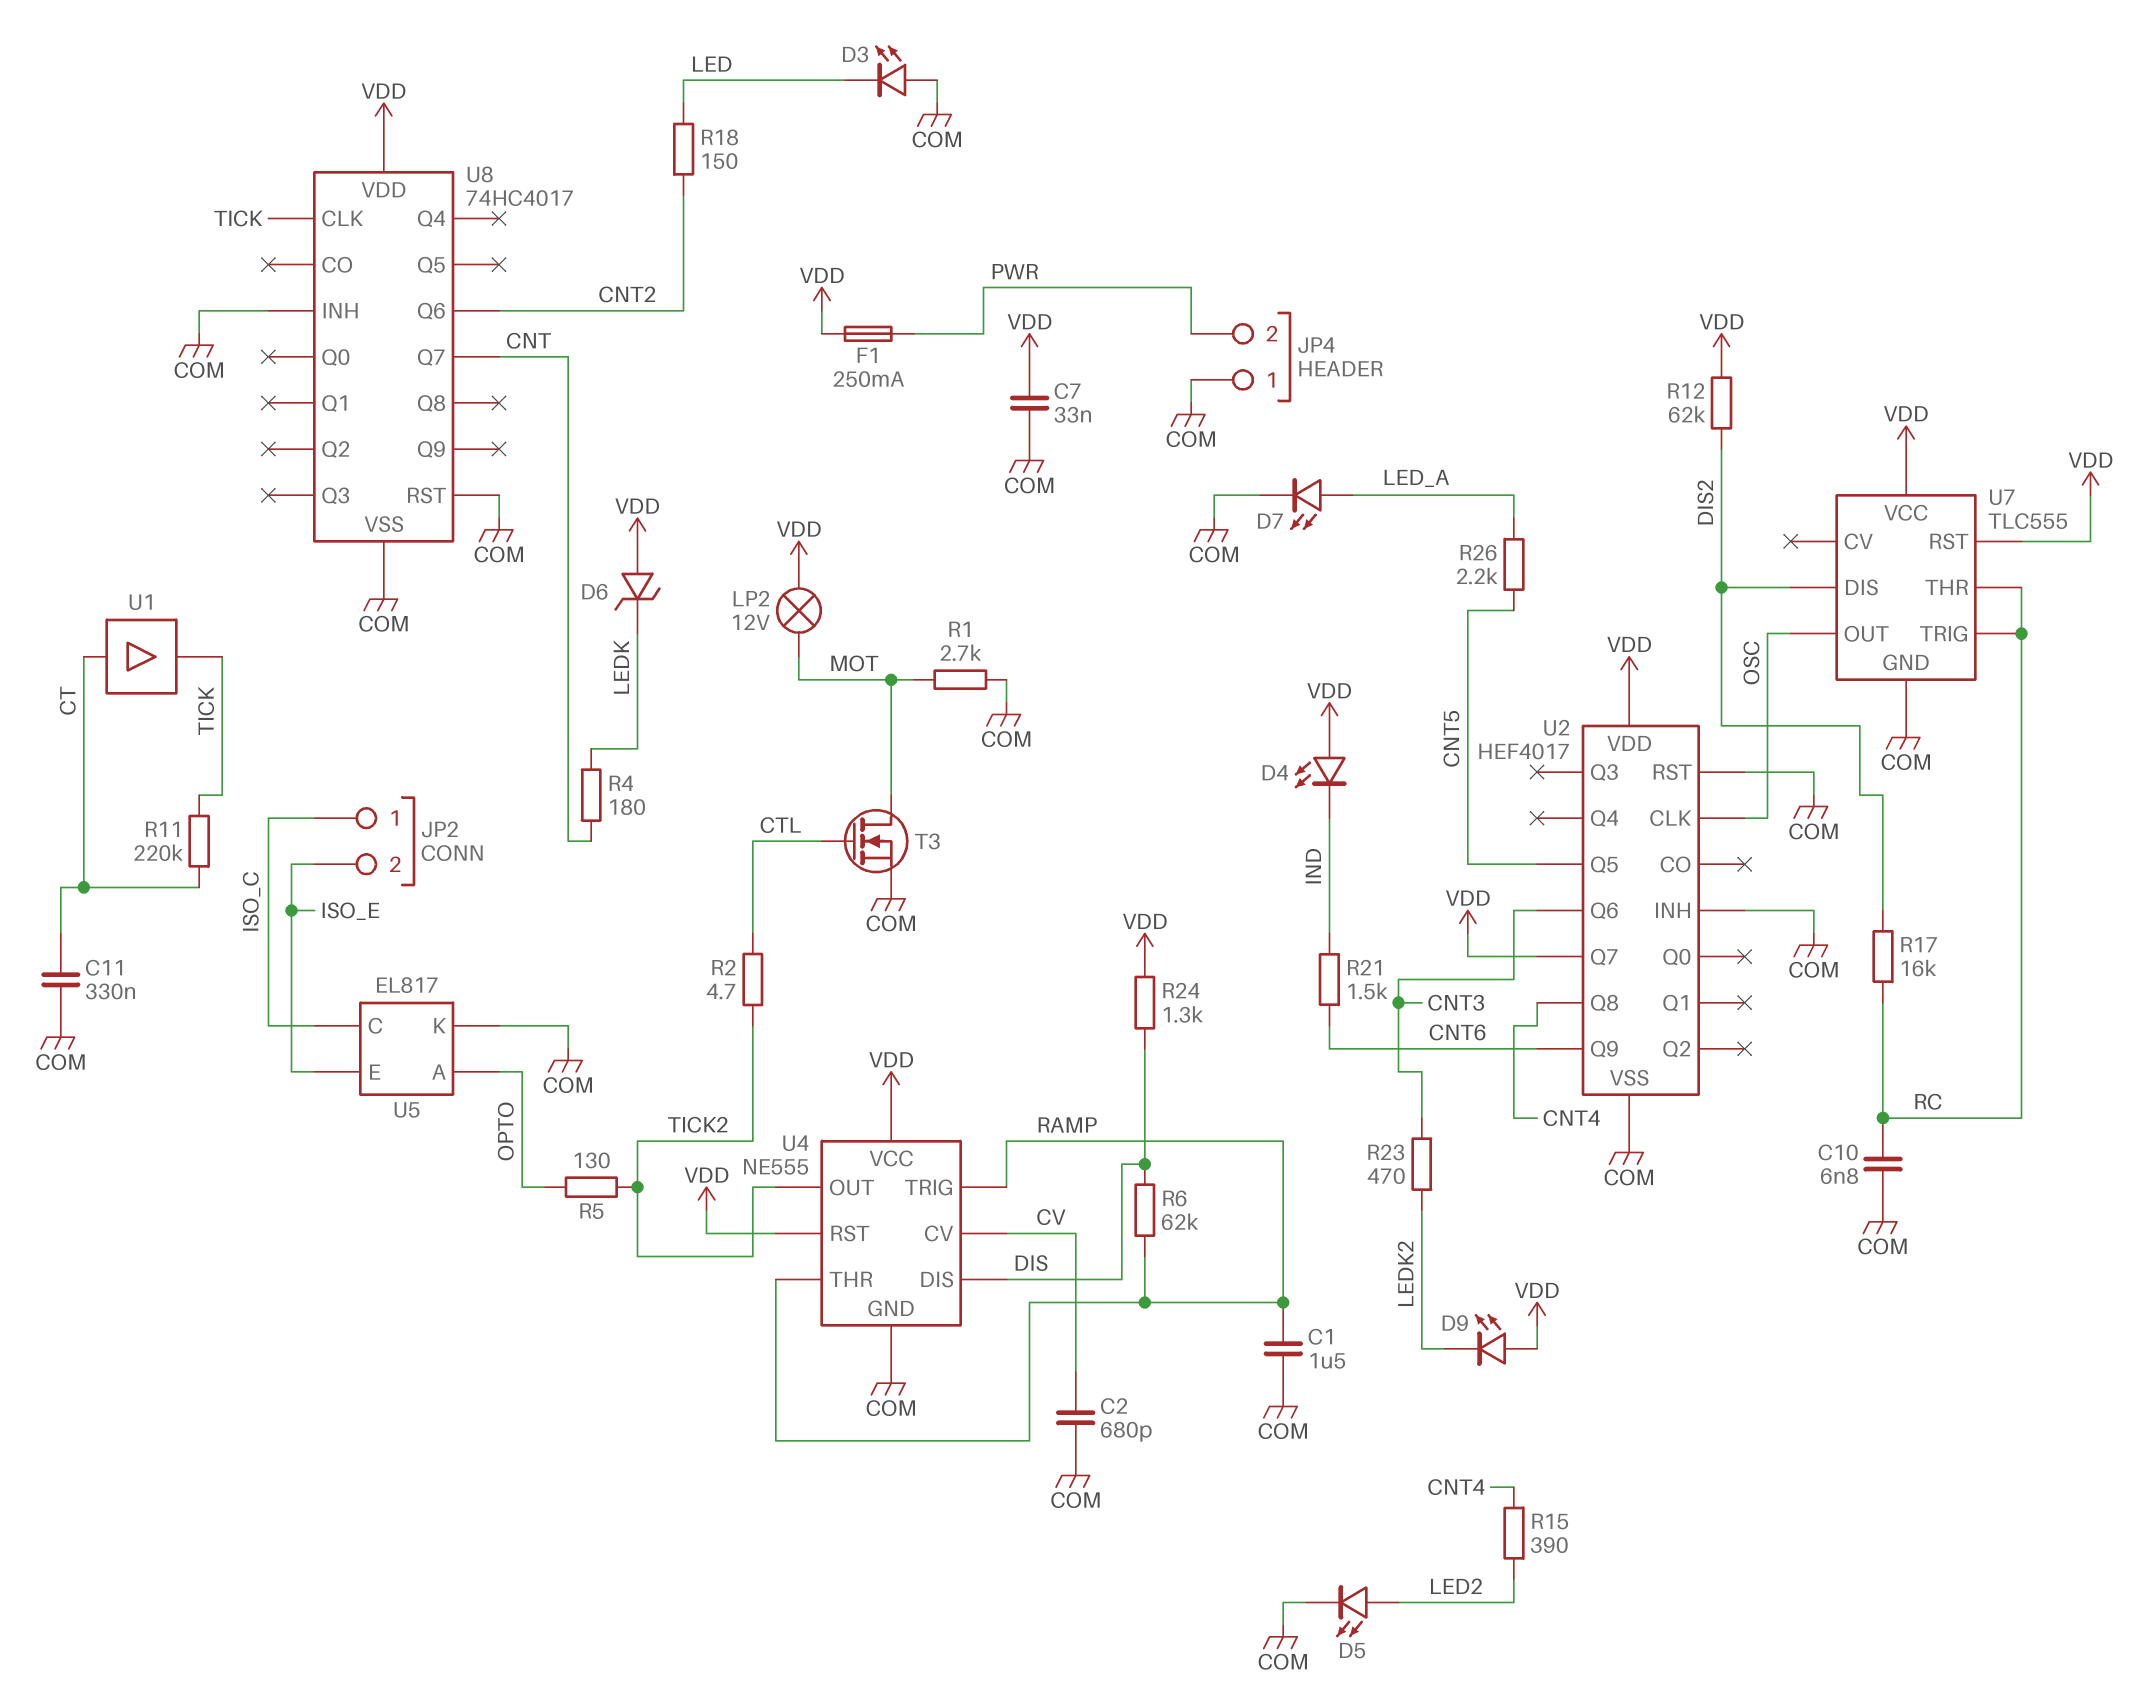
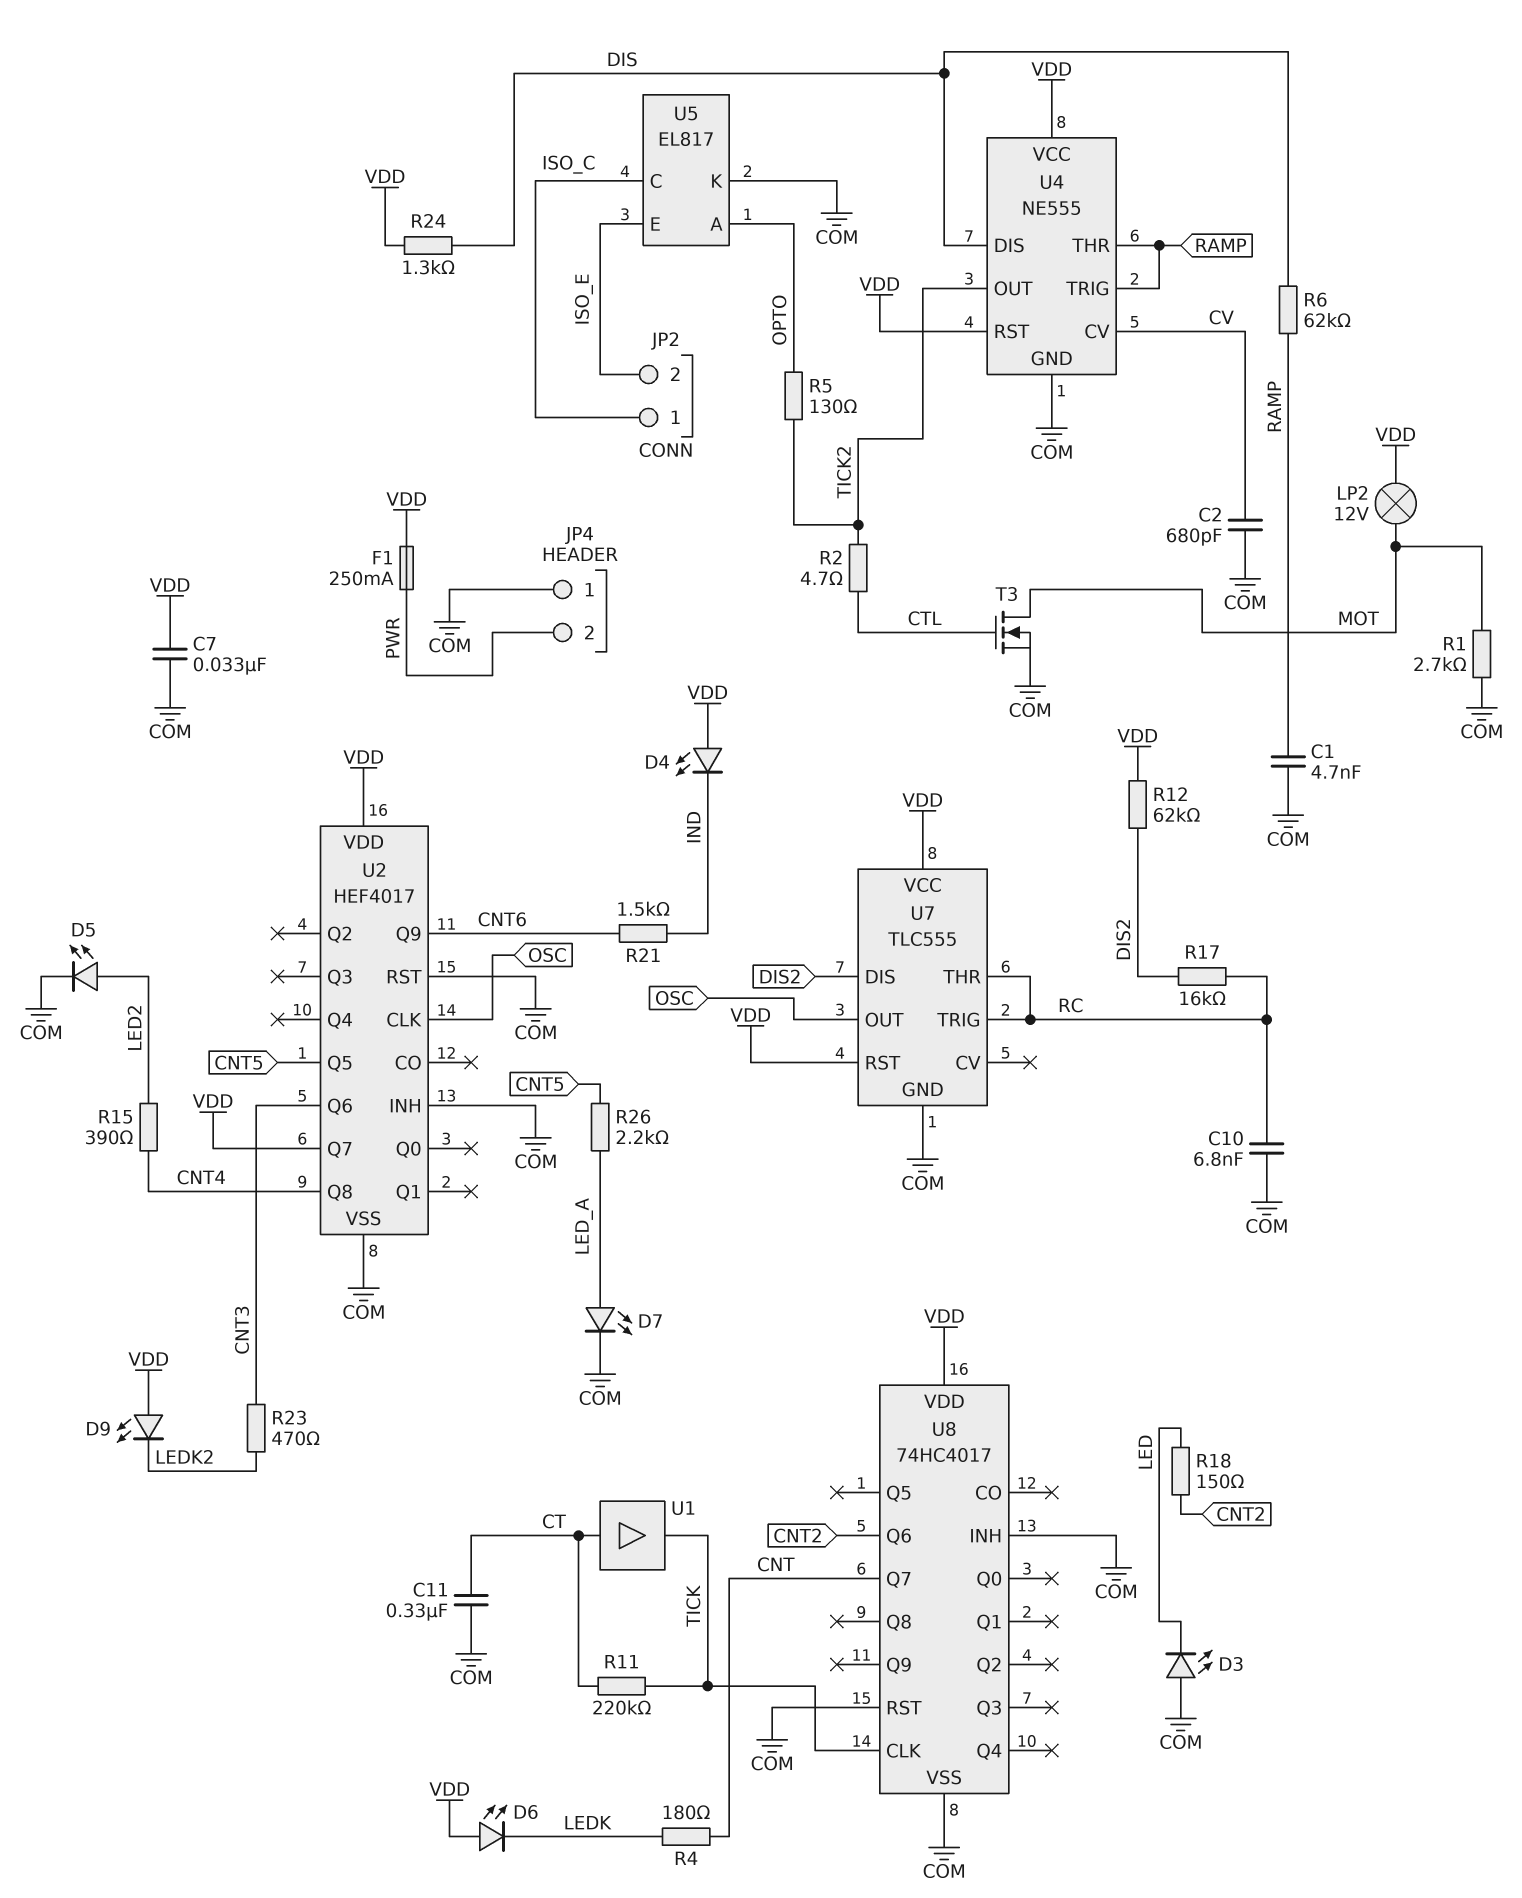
C1: 1.5uF (COM, RAMP) -> 4.7nF (COM, RAMP)
D6: zener (A VDD, K LEDK) -> LED (A VDD, K LEDK)

